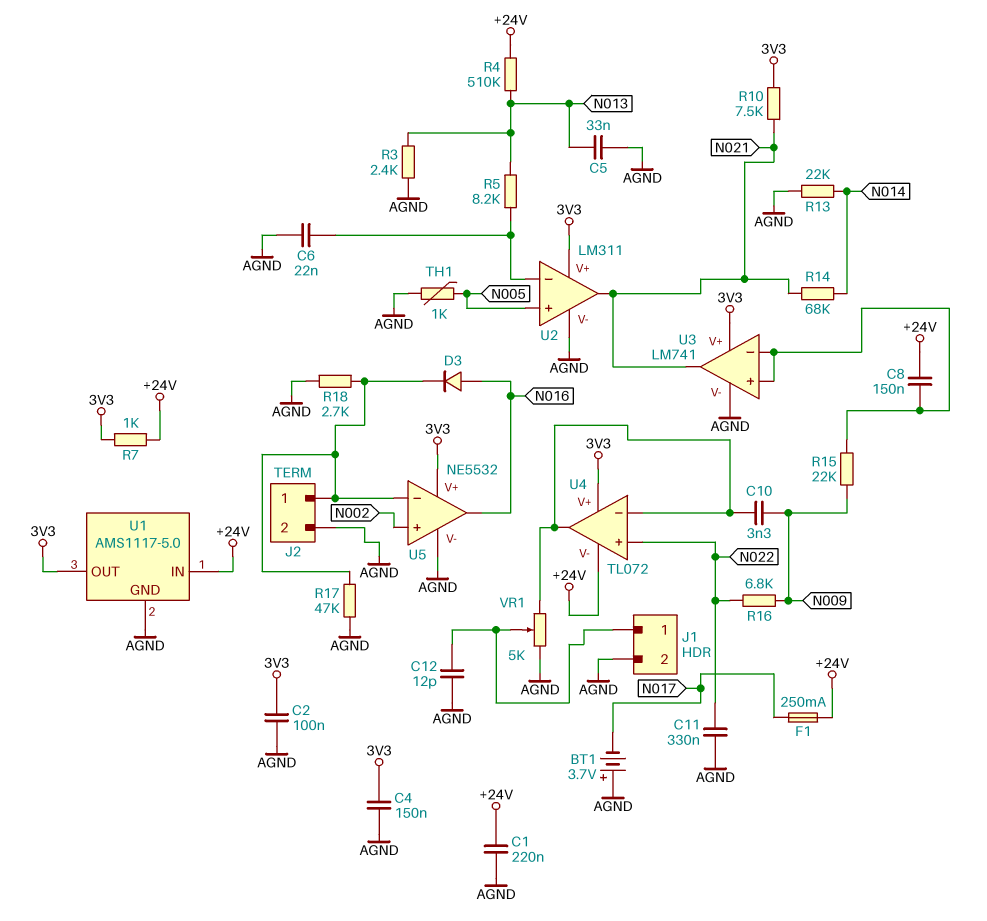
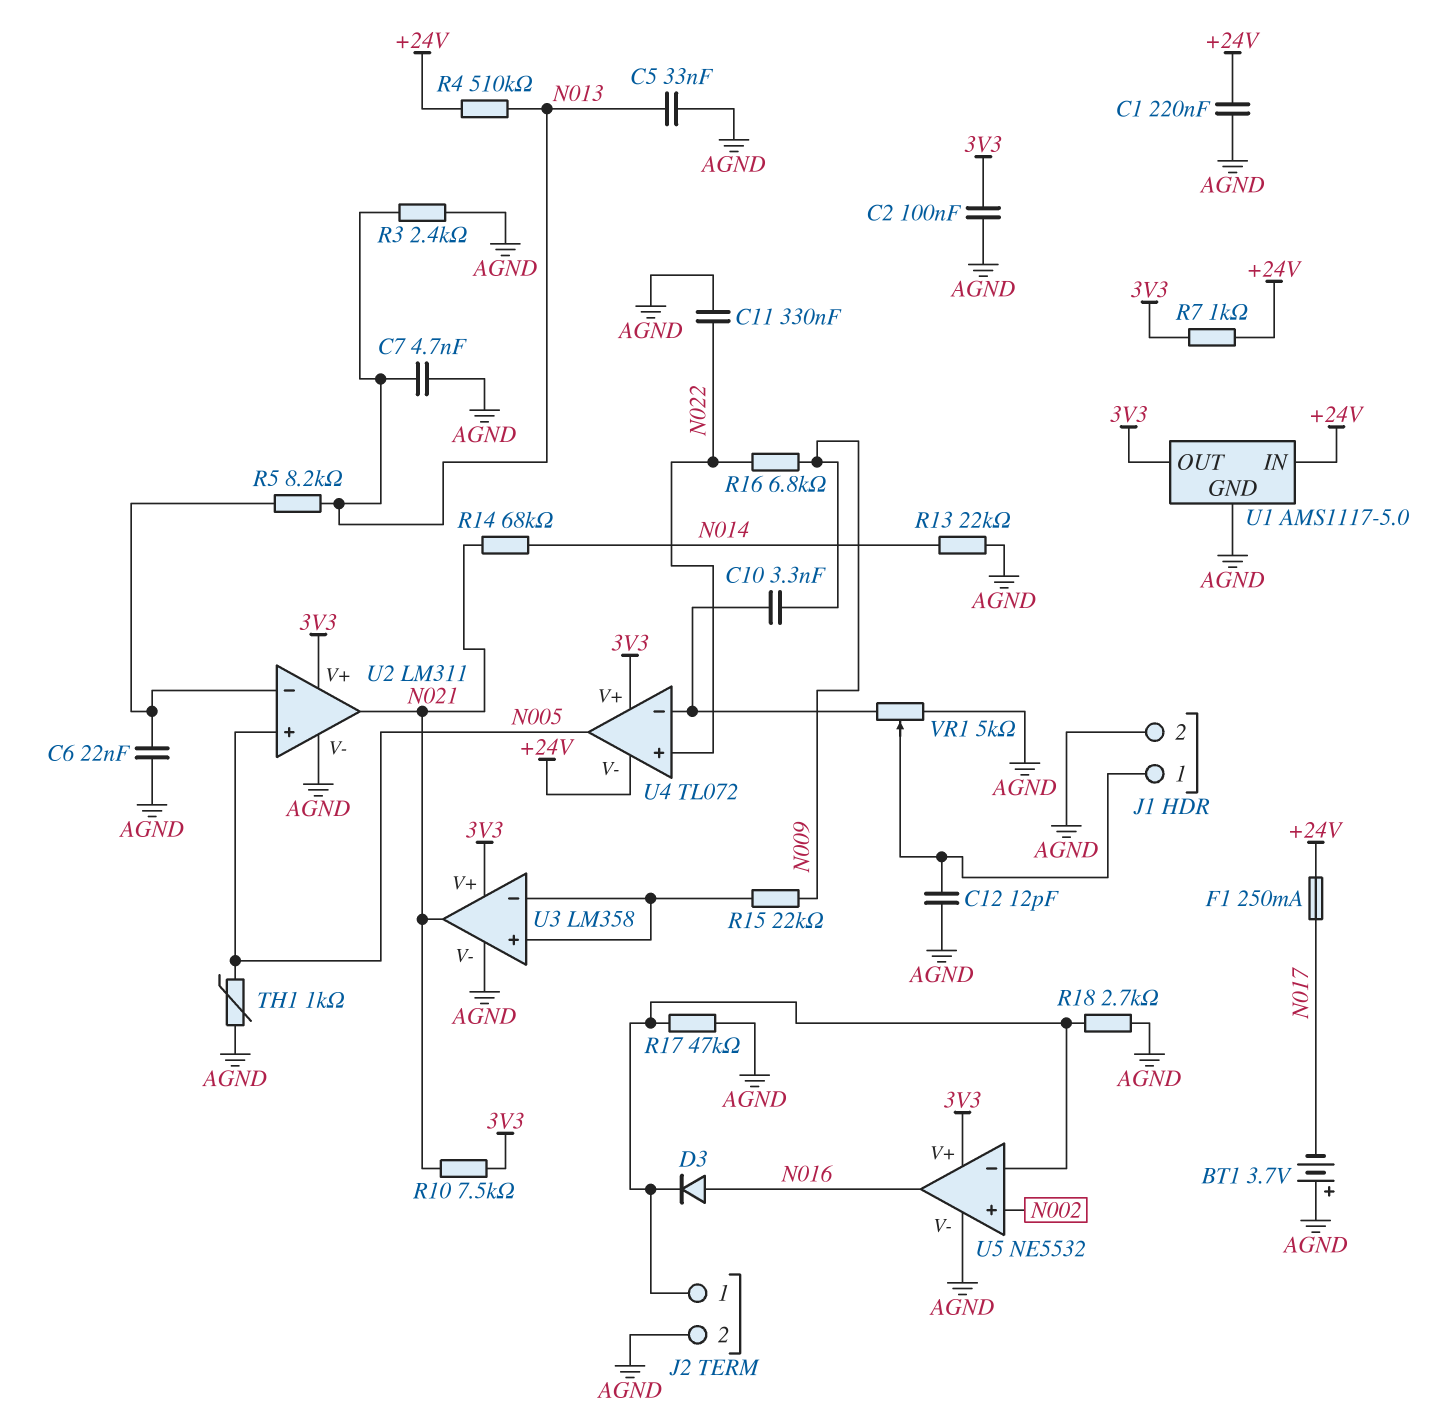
C4: 150nF (3V3, AGND) -> none
C7: none -> 4.7nF (AGND, N013)
C8: 150nF (+24V, U3/in+) -> none
U3: LM741 -> LM358
U4 pin out: U4/in- -> N005

